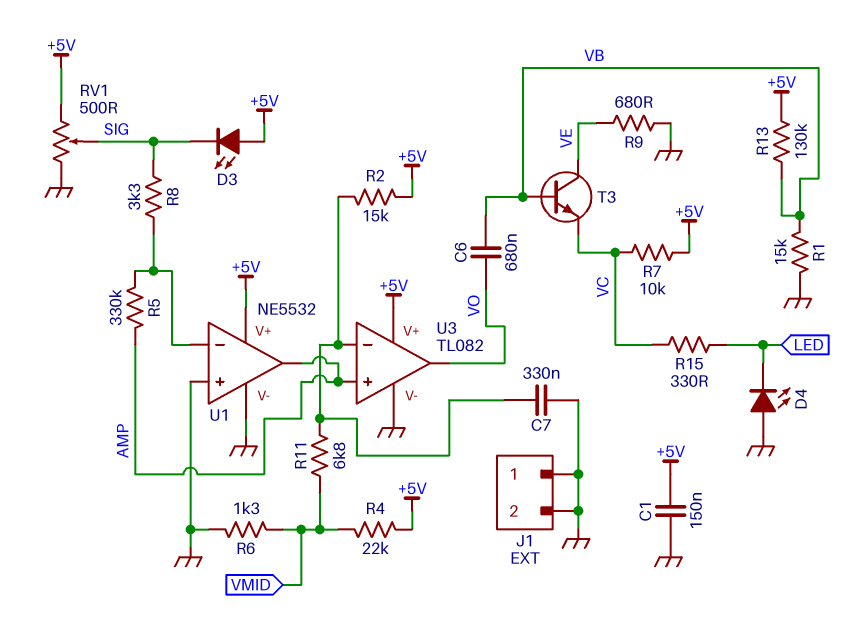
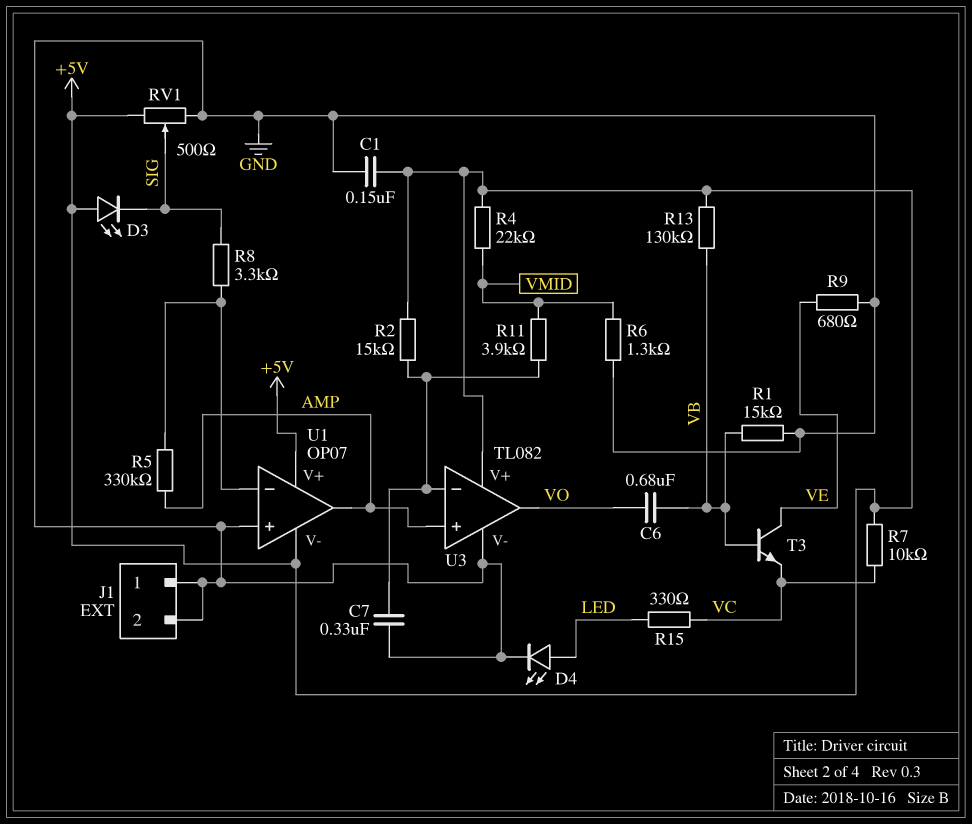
D4: LED (A GND, K LED) -> LED (A LED, K GND)
R11: 6.8k (U3/in-, VMID) -> 3.9k (U3/in-, VMID)
U1: NE5532 -> OP07
U1 pin V-: GND -> +5V

